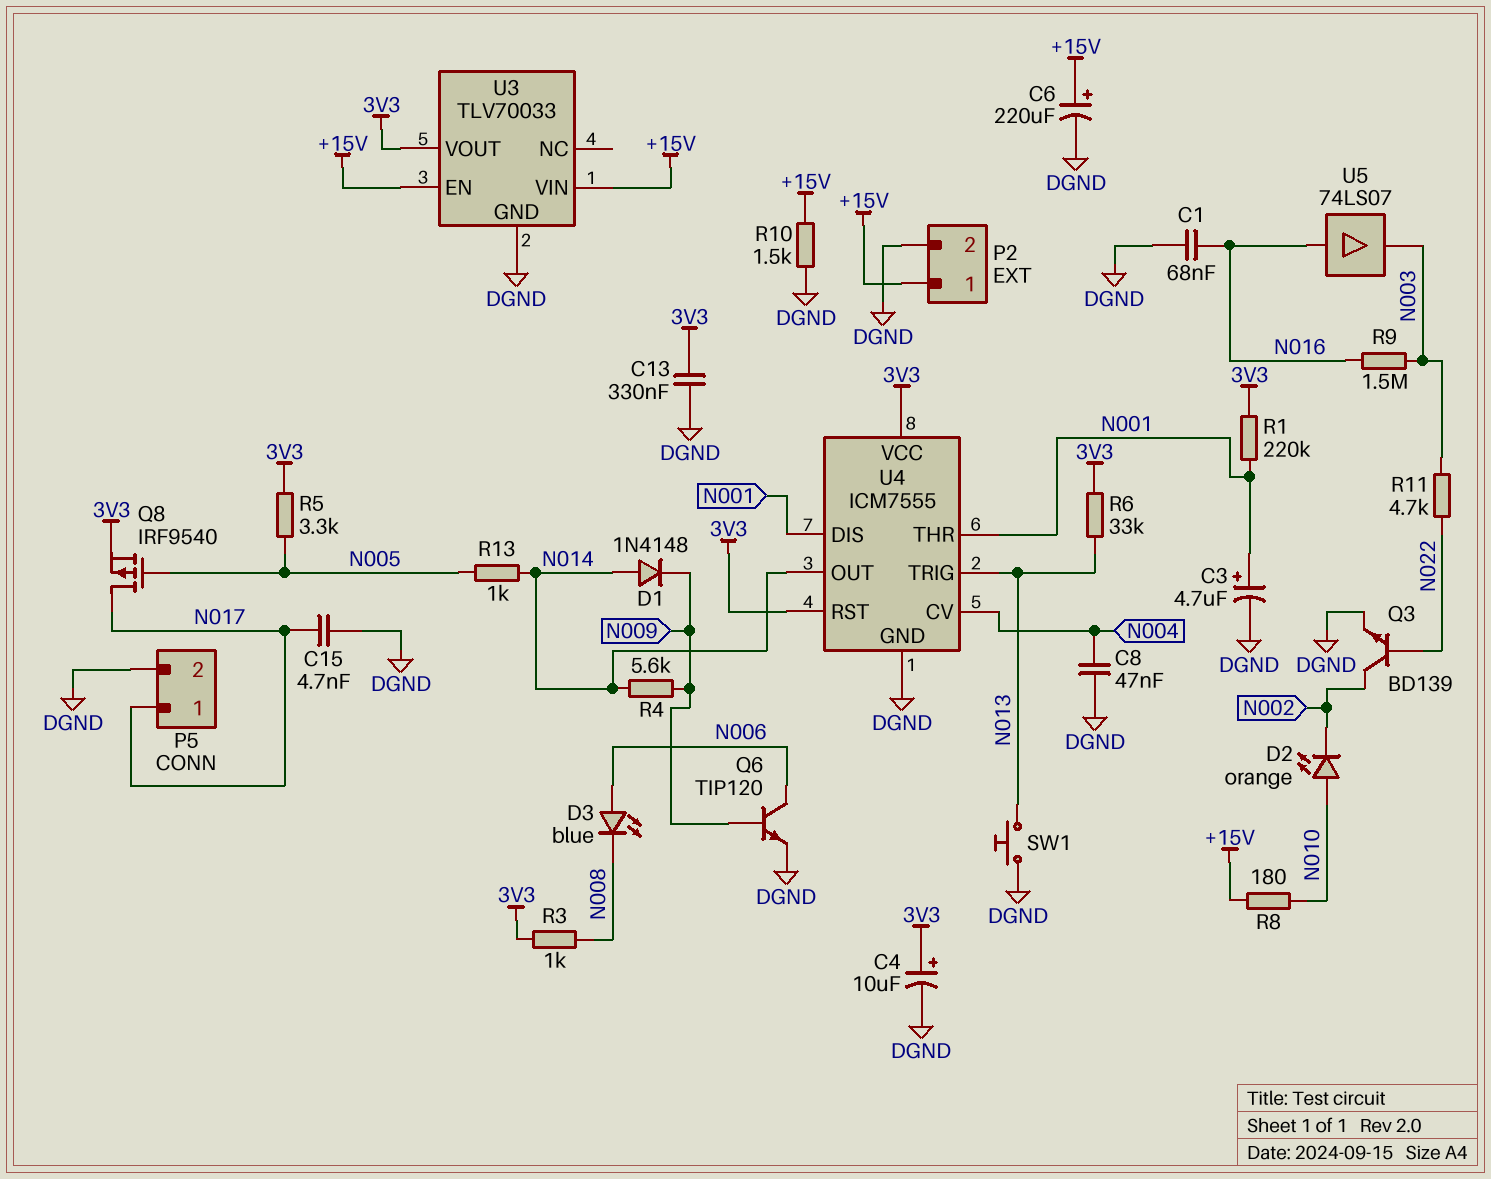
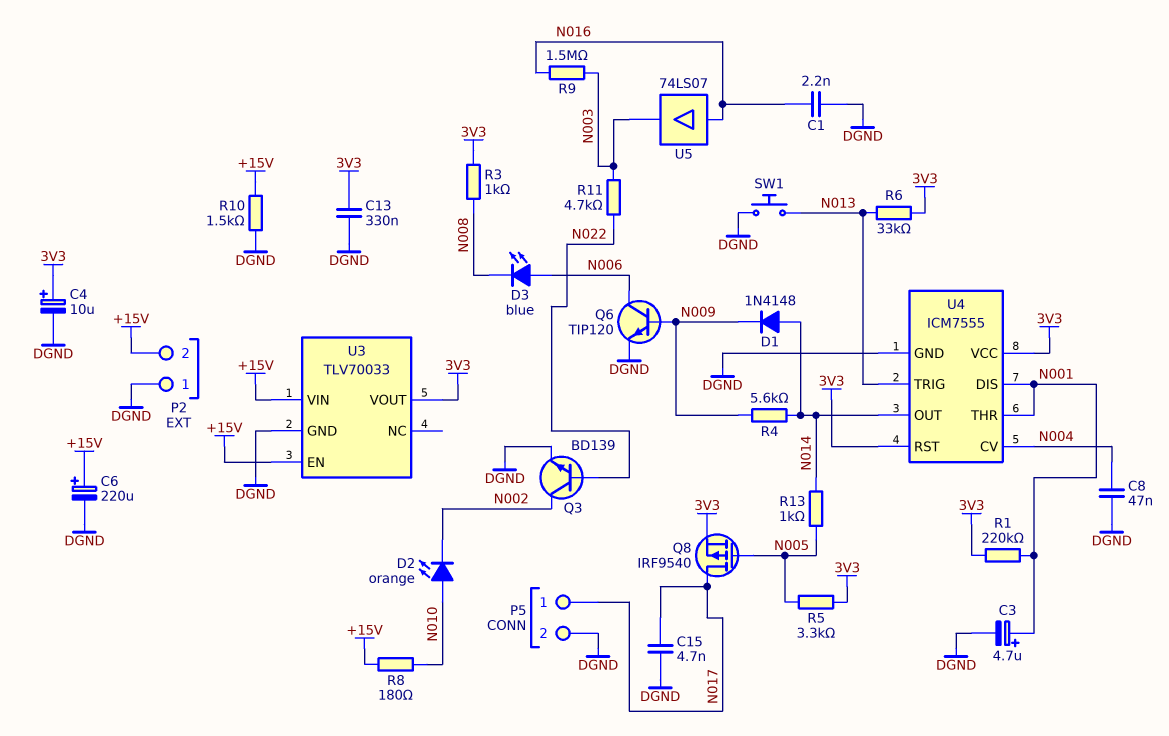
C1: 68nF (DGND, N016) -> 2.2nF (DGND, N016)
P2 pin 1: +15V -> DGND
P2 pin 2: DGND -> +15V

